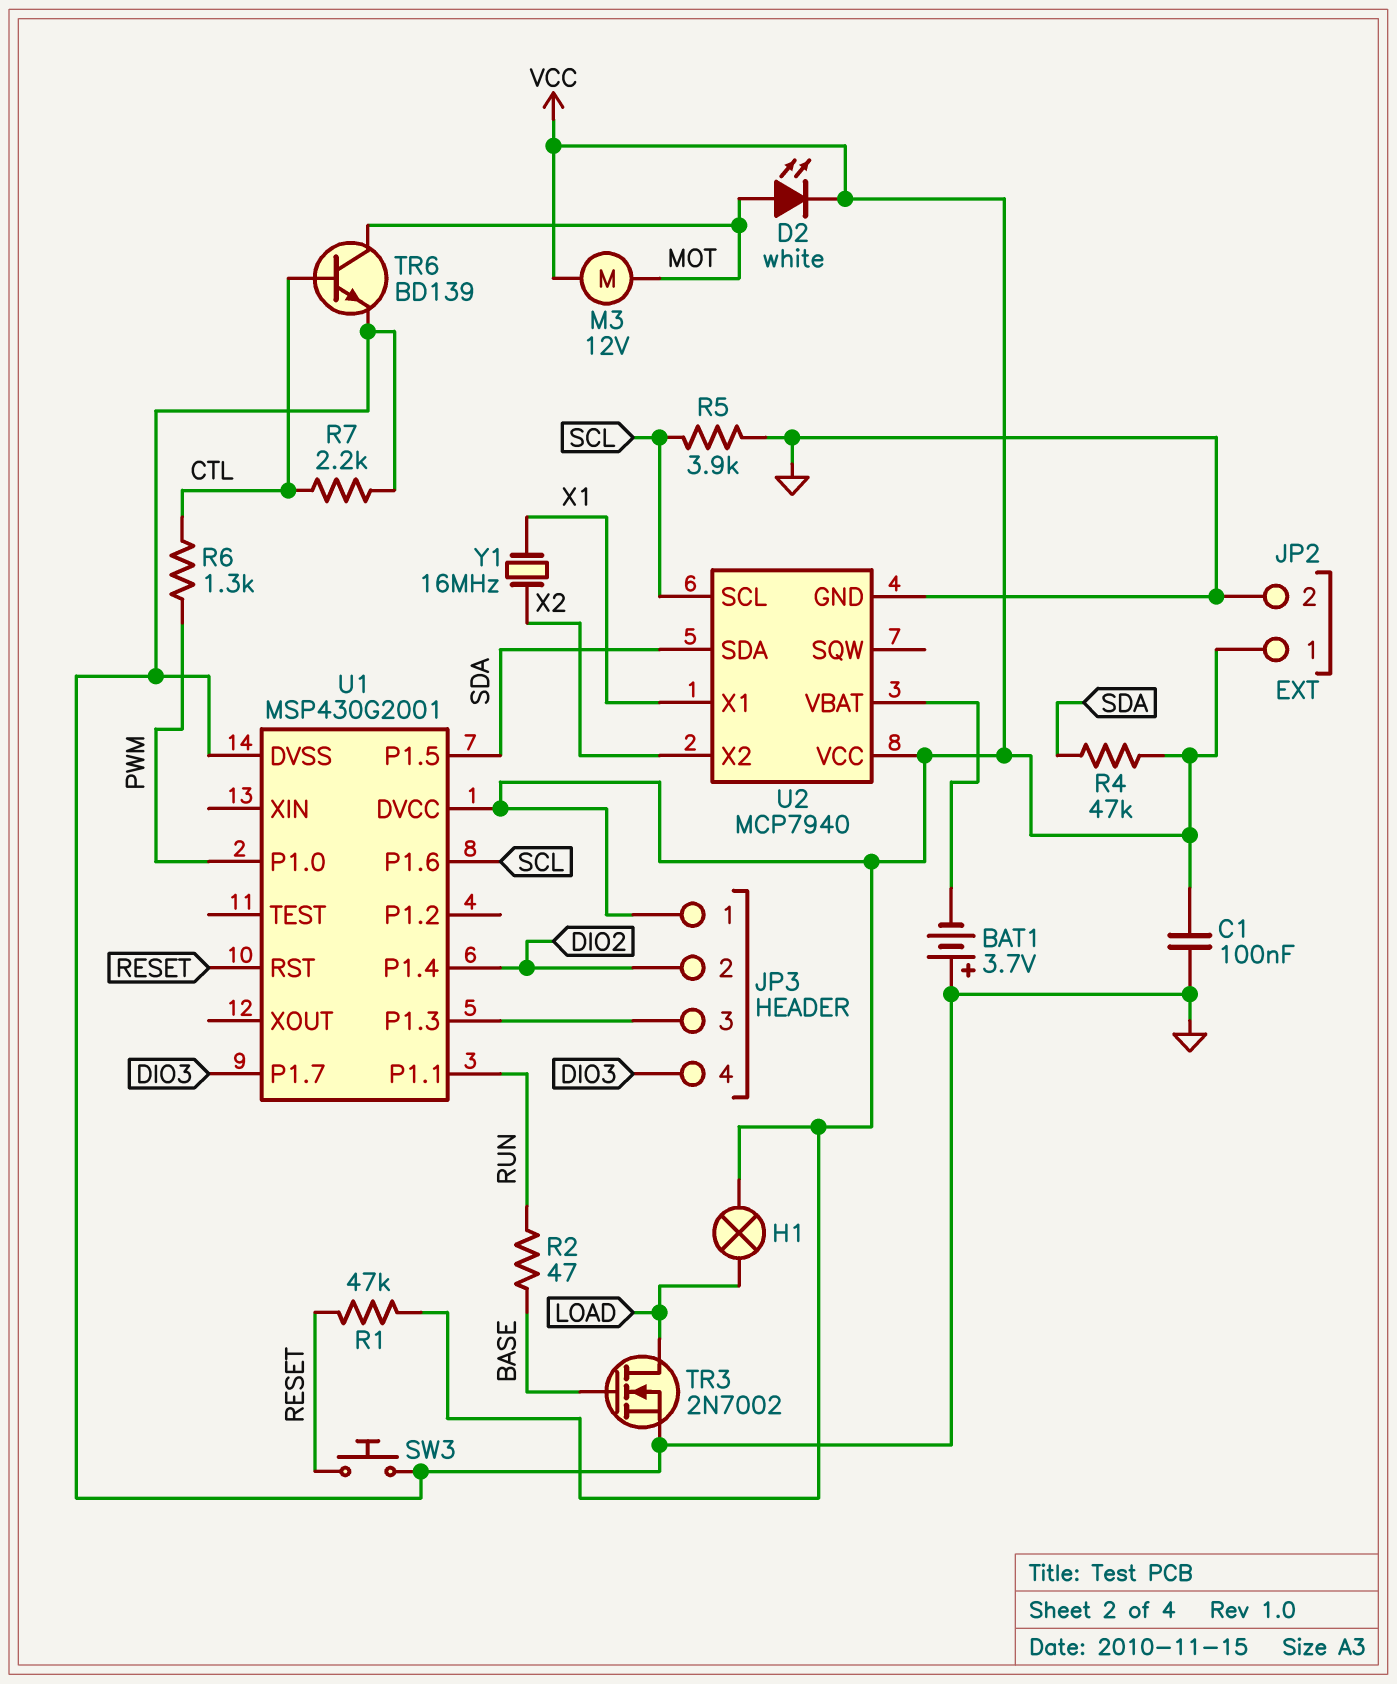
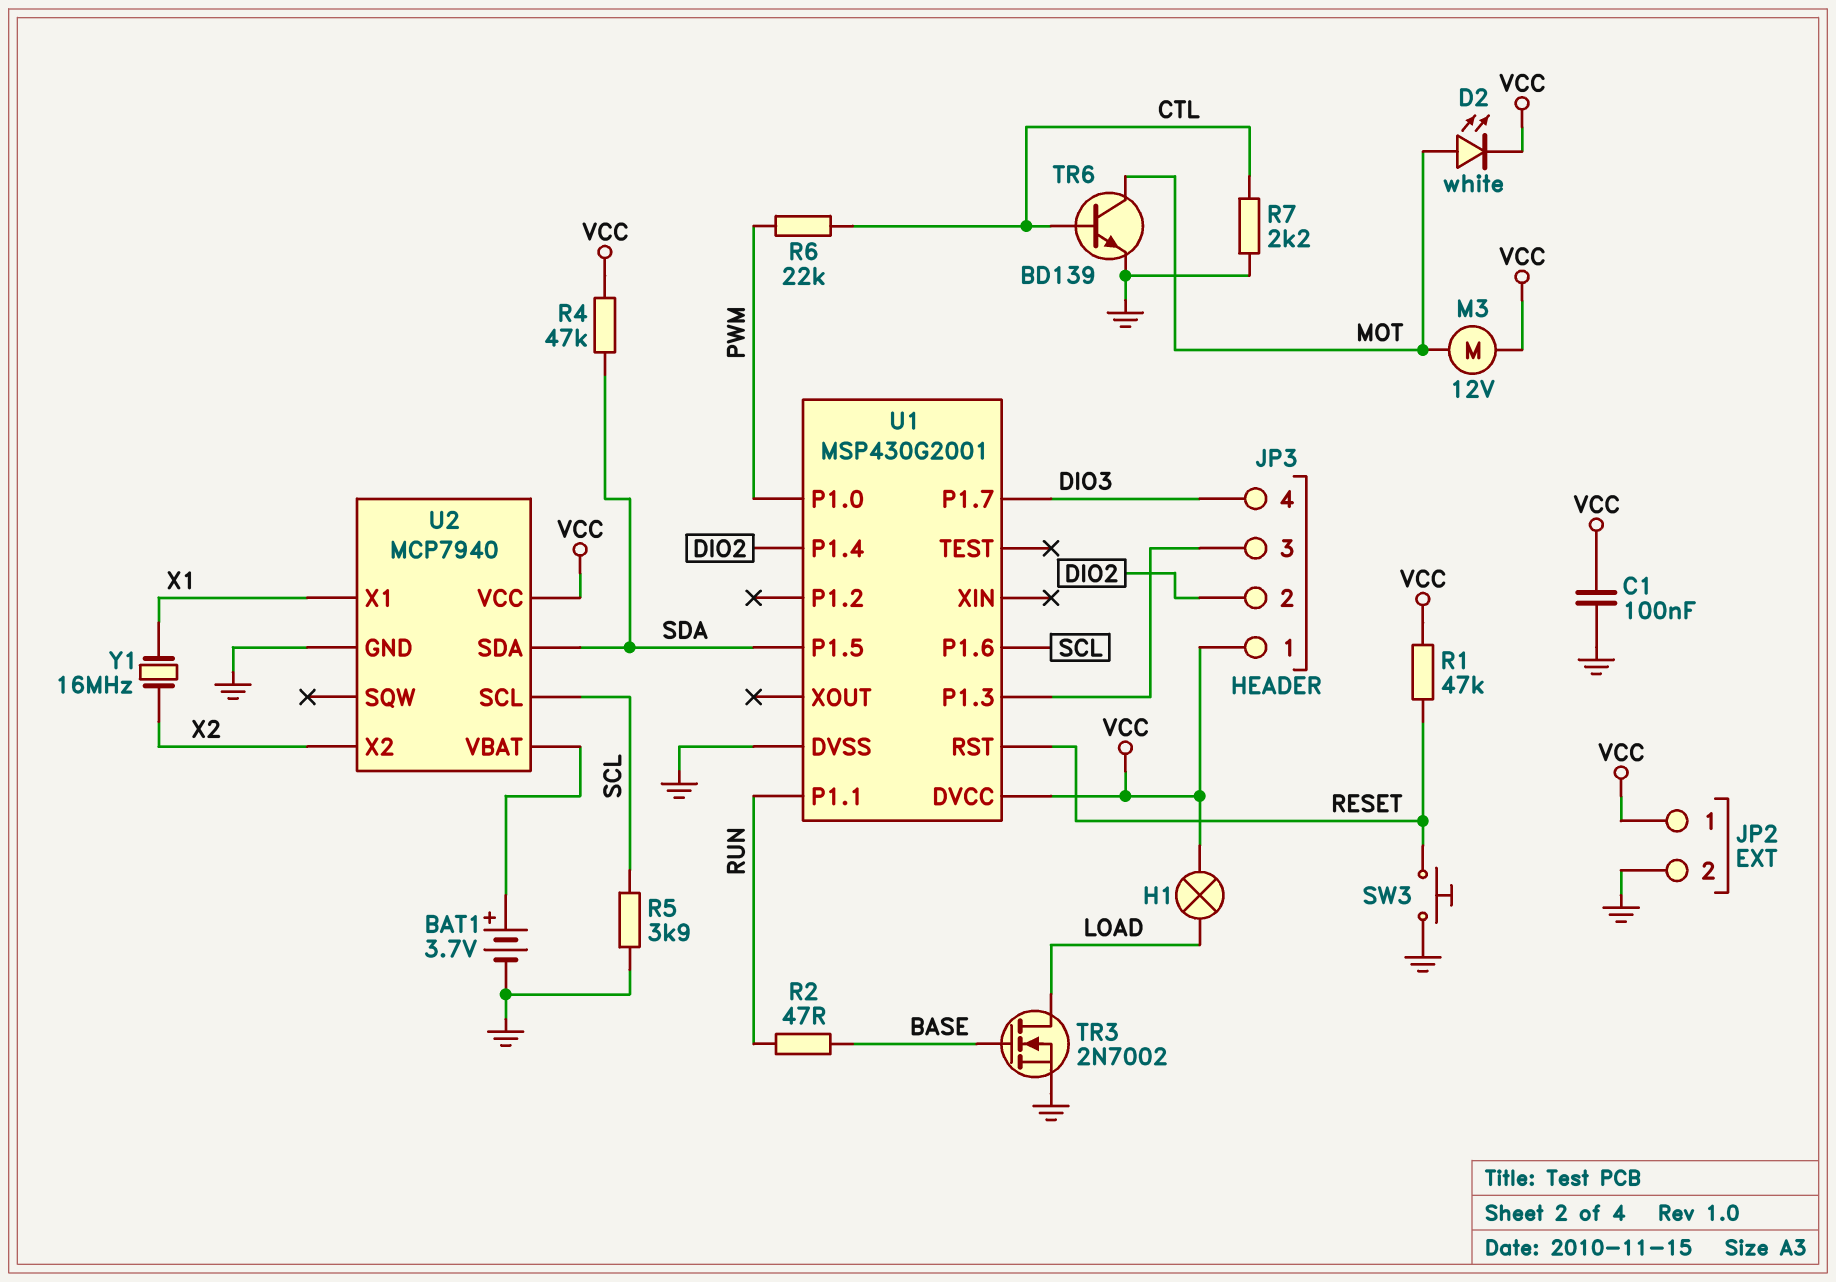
BAT1: 3.7V (plus GND, minus U2/VBAT) -> 3.7V (plus U2/VBAT, minus GND)
R6: 1.3k (CTL, PWM) -> 22k (CTL, PWM)

